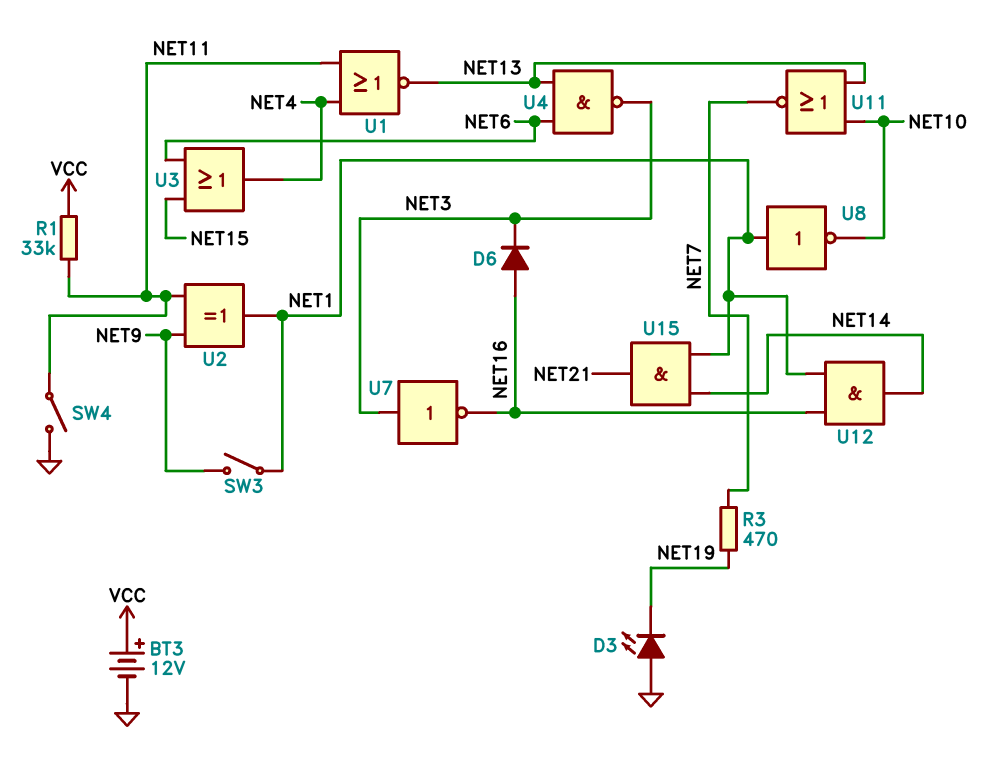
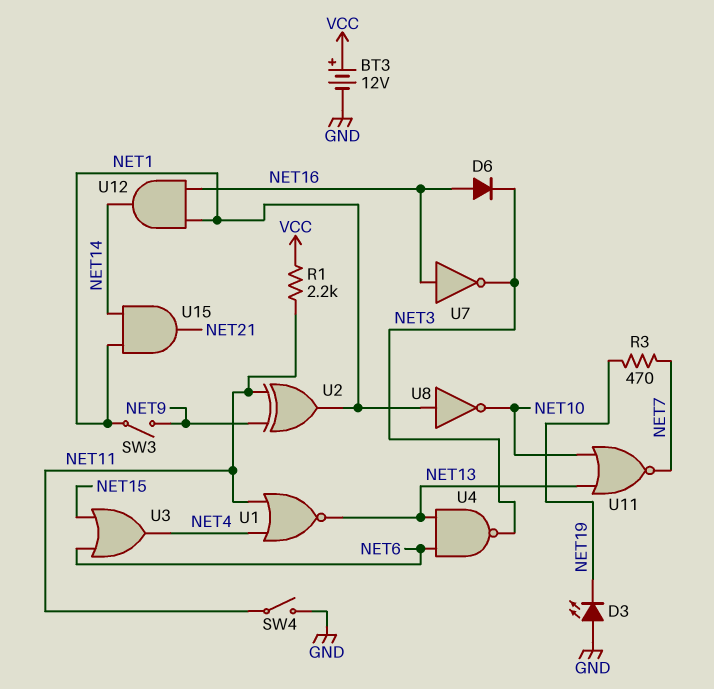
R1: 33k (NET11, VCC) -> 2.2k (NET11, VCC)
U7: NOT (in NET3, out NET16) -> NOT (in NET16, out NET3)

